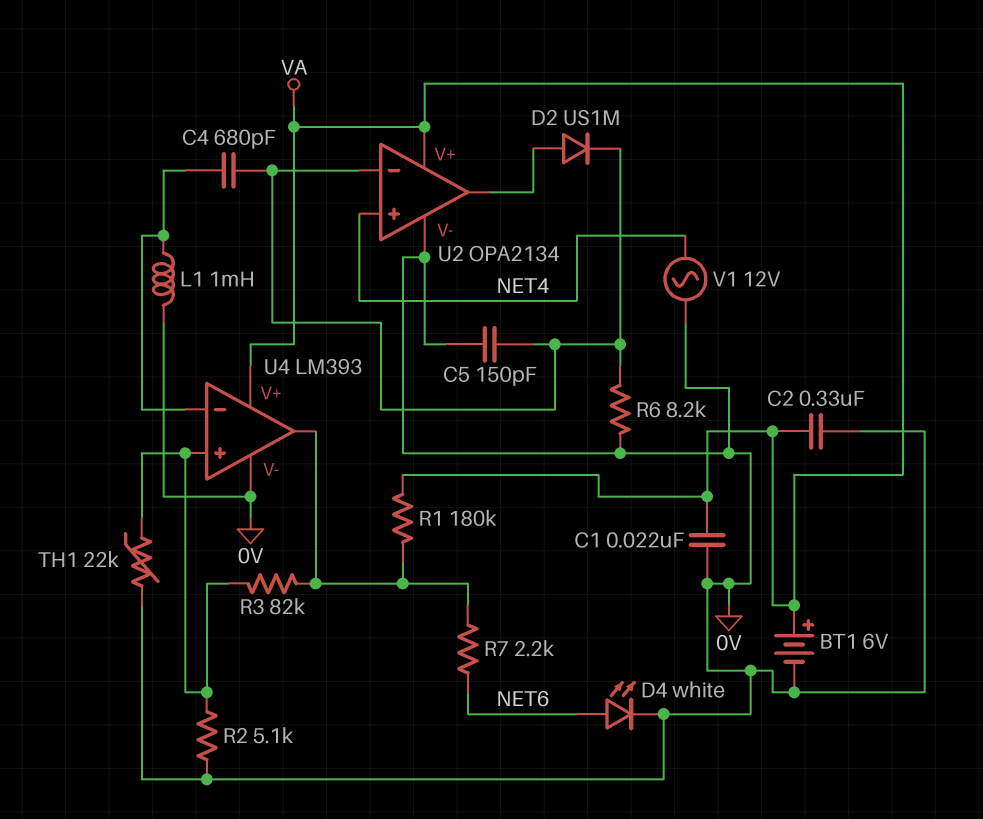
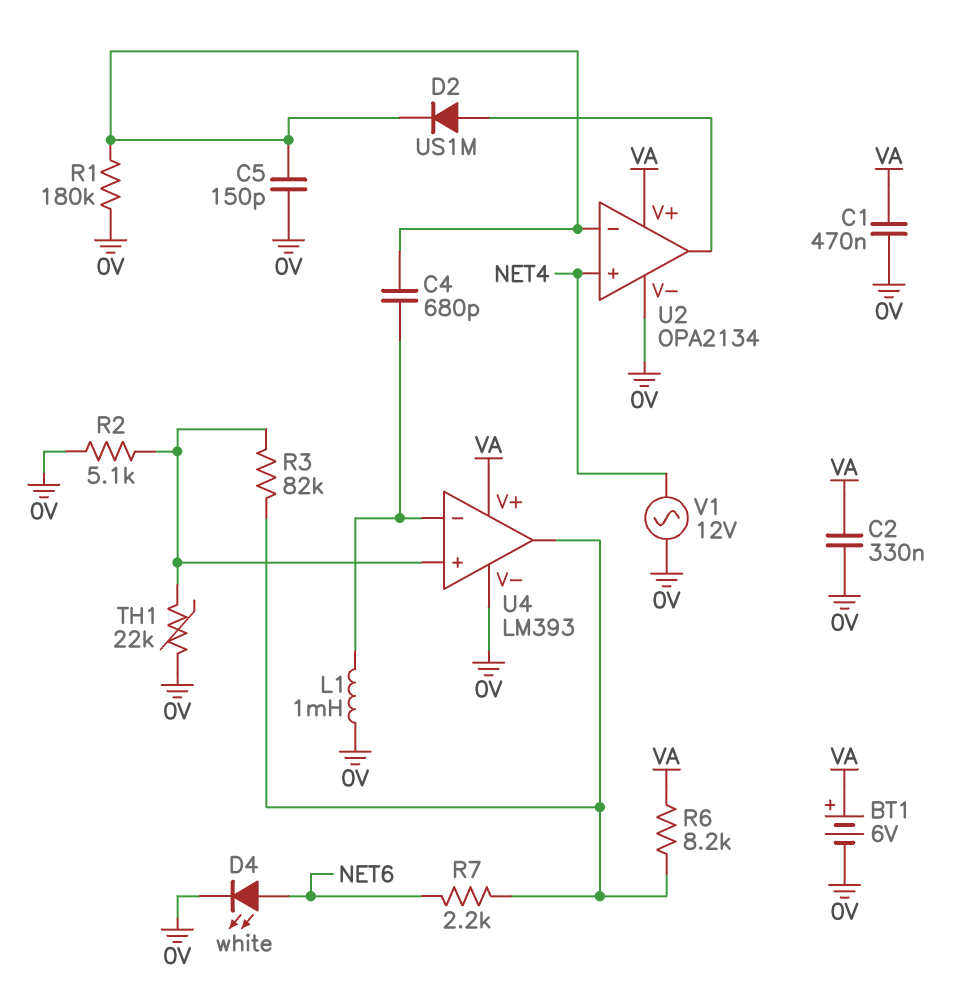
C1: 22nF (0V, VA) -> 470nF (0V, VA)
R1: 180k (U4/out, VA) -> 180k (0V, U2/in-)
R6: 8.2k (0V, U2/in-) -> 8.2k (U4/out, VA)

